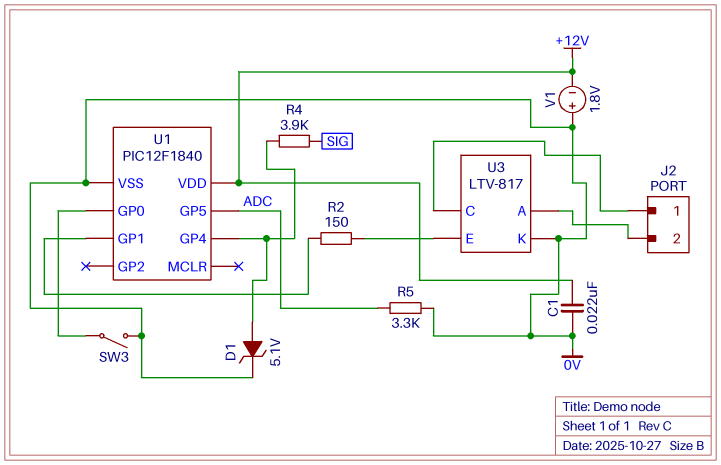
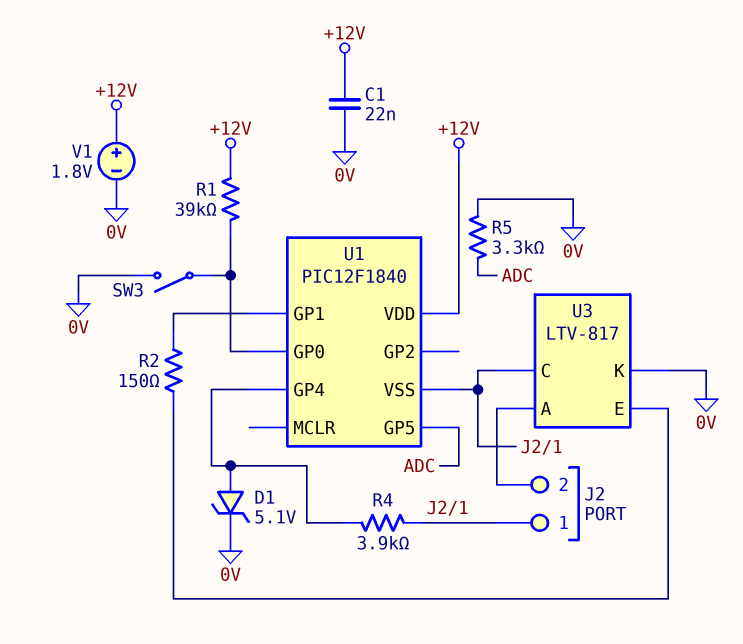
R1: none -> 39k (+12V, U1/GP0)
R4: 3.9k (SIG, U1/GP4) -> 3.9k (J2/1, U1/GP4)
U1 pin VSS: 0V -> J2/1
V1: 1.8V (plus 0V, minus +12V) -> 1.8V (plus +12V, minus 0V)

